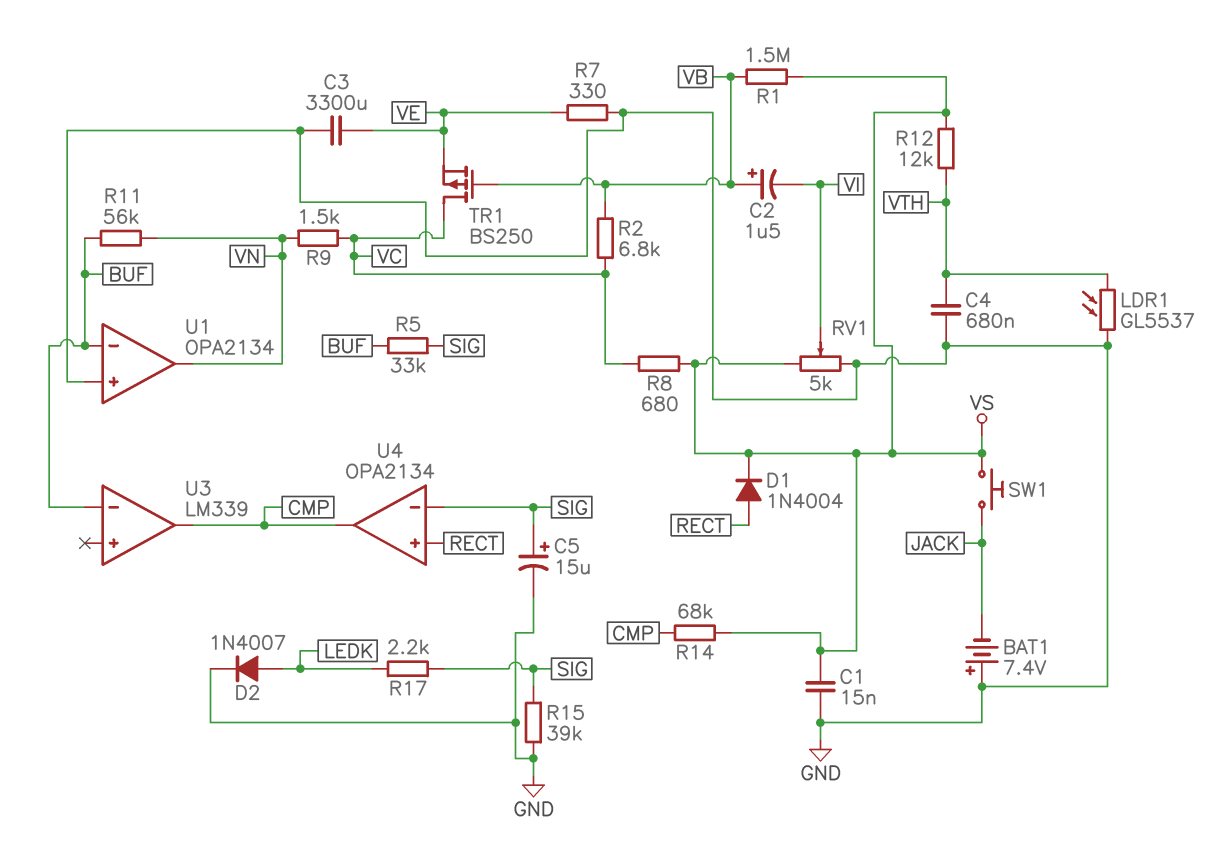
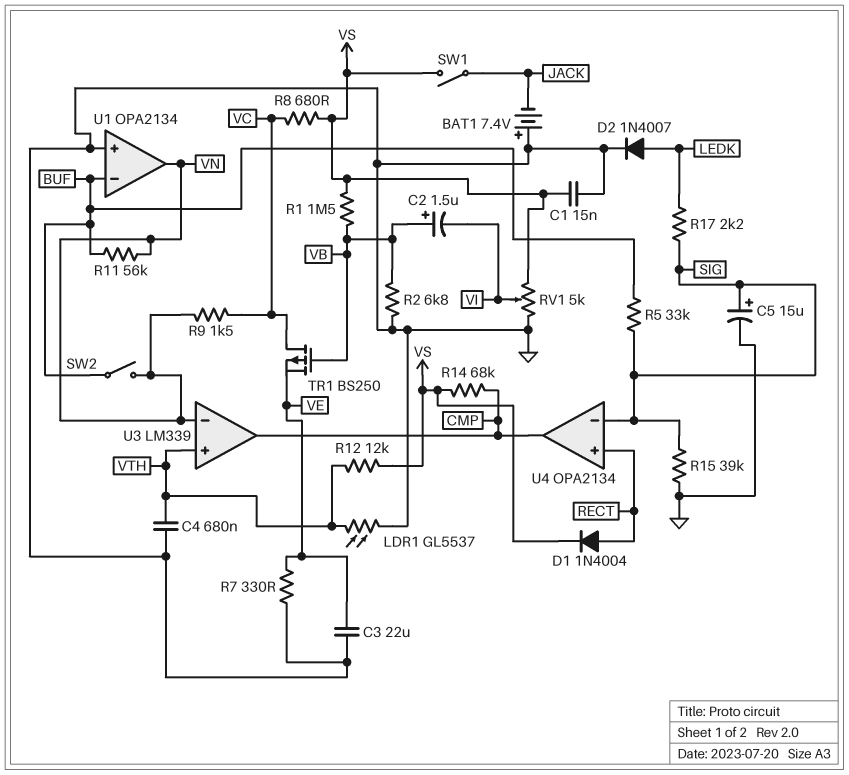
C3: 3300uF (GND, VE) -> 22uF (GND, VE)
R2: 6.8k (VB, VC) -> 6.8k (GND, VB)
SW1: button (JACK, VS) -> switch (JACK, VS)
SW2: none -> switch (BUF, VN)
U3 pin in+: none -> VTH
U3 pin in-: BUF -> VN

